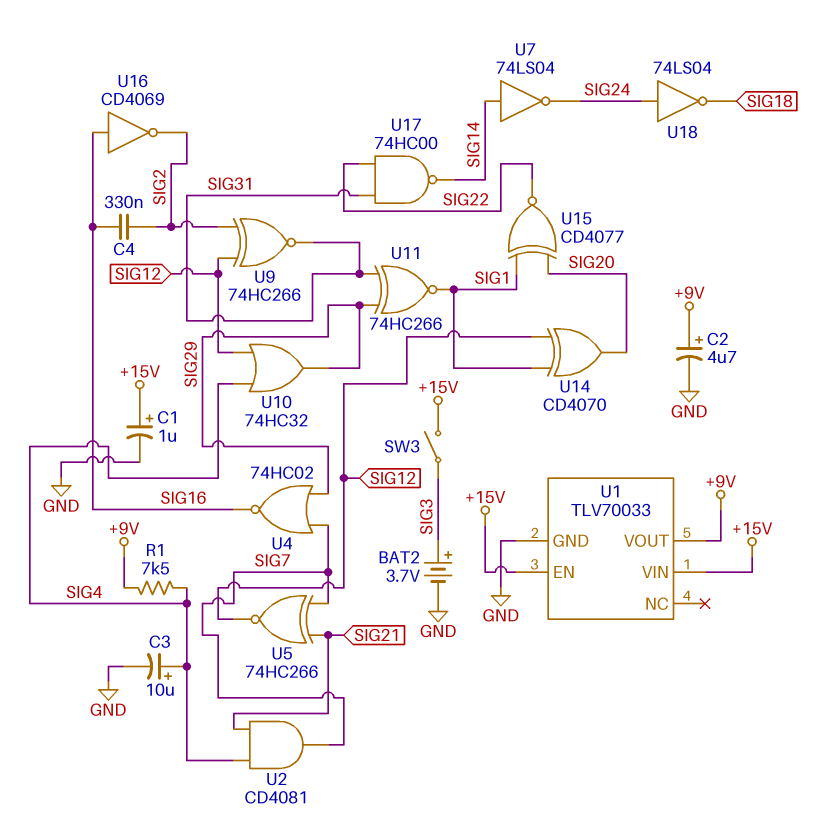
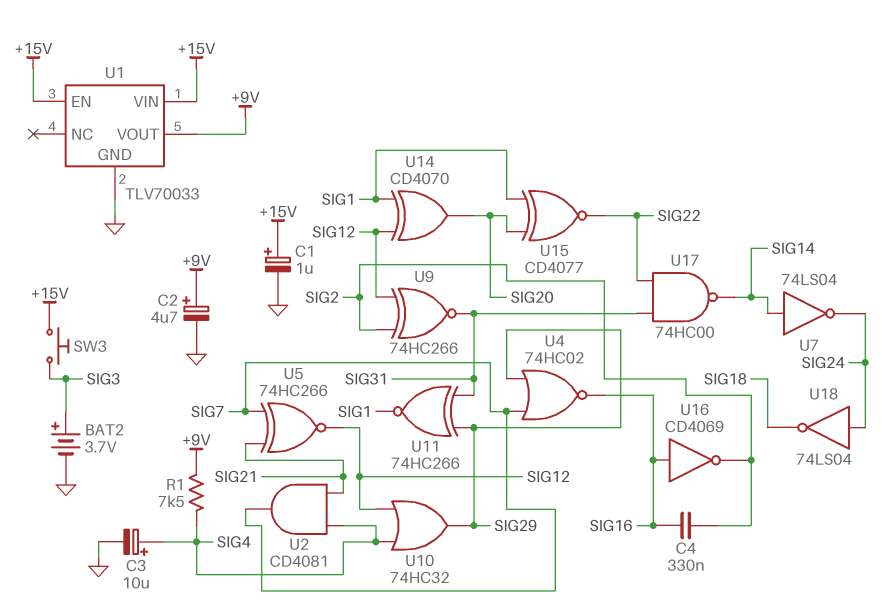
SW3: switch (+15V, SIG3) -> button (+15V, SIG3)

